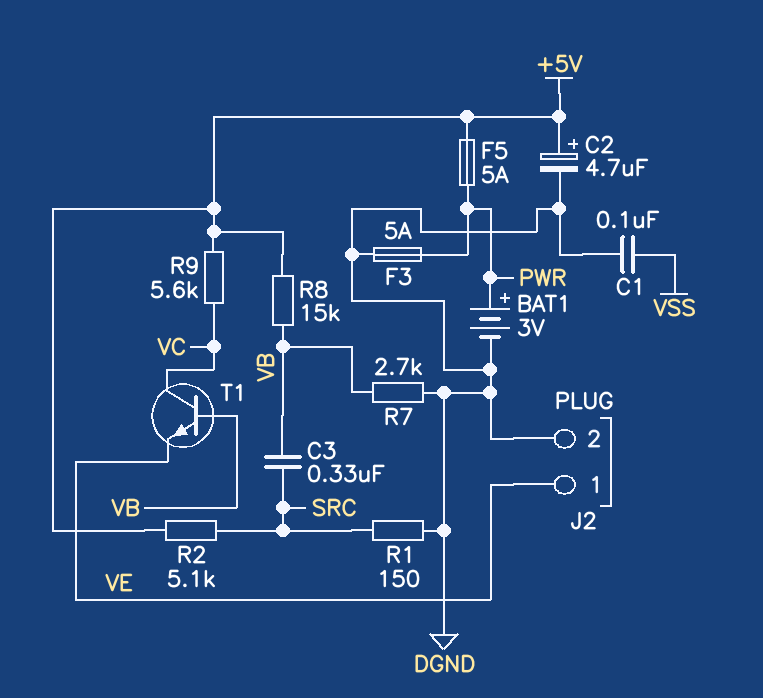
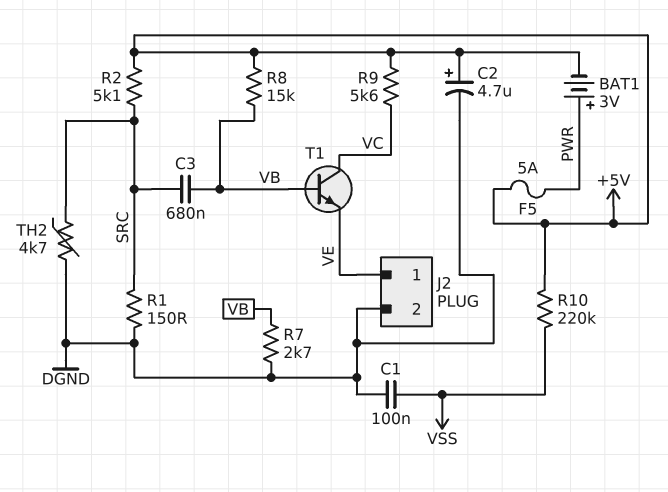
BAT1: 3V (plus PWR, minus DGND) -> 3V (plus PWR, minus +5V)
C3: 330nF (SRC, VB) -> 680nF (SRC, VB)
F3: 5A (DGND, PWR) -> none
R10: none -> 220k (+5V, VSS)
TH2: none -> 4.7k (DGND, SRC)

